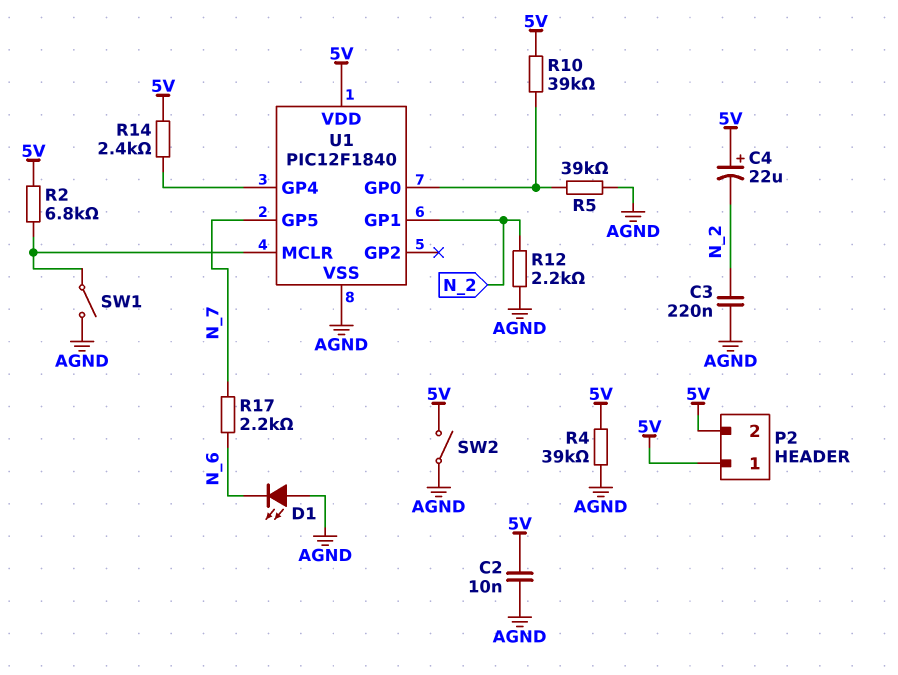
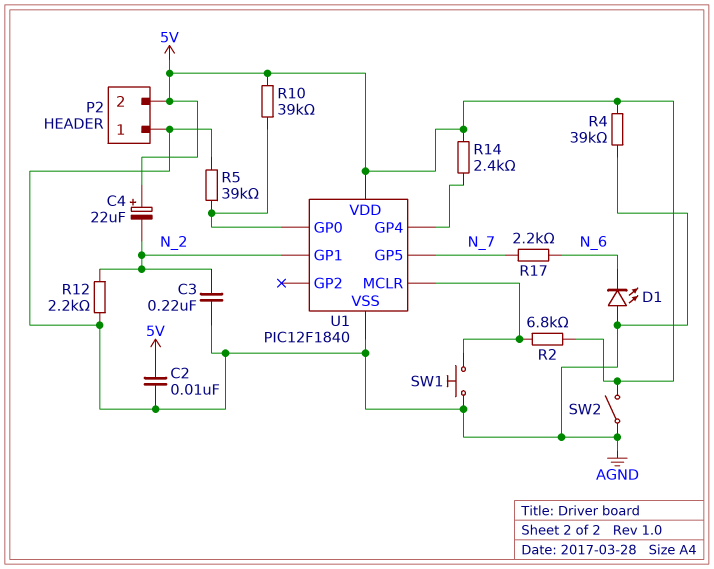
P2 pin 1: 5V -> AGND
SW1: switch (AGND, U1/MCLR) -> button (AGND, U1/MCLR)

